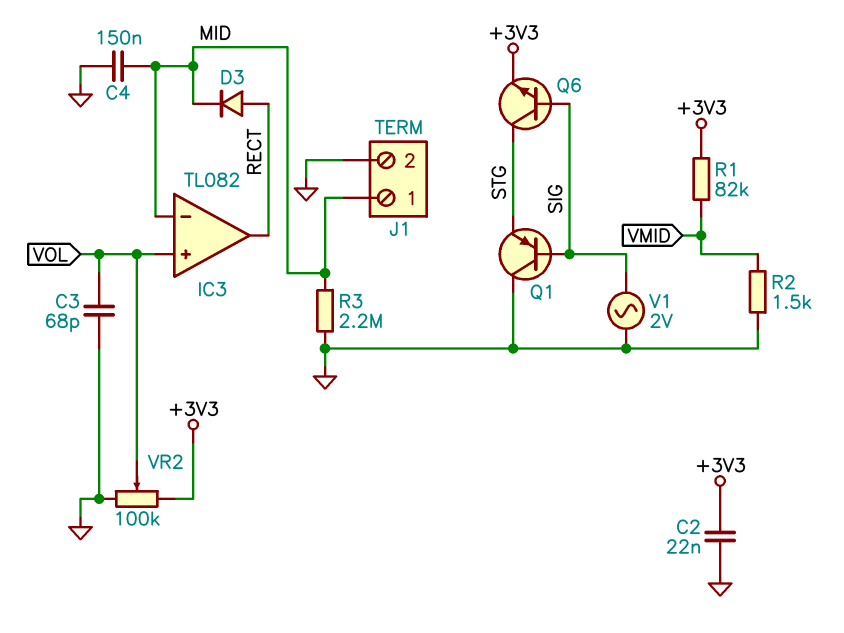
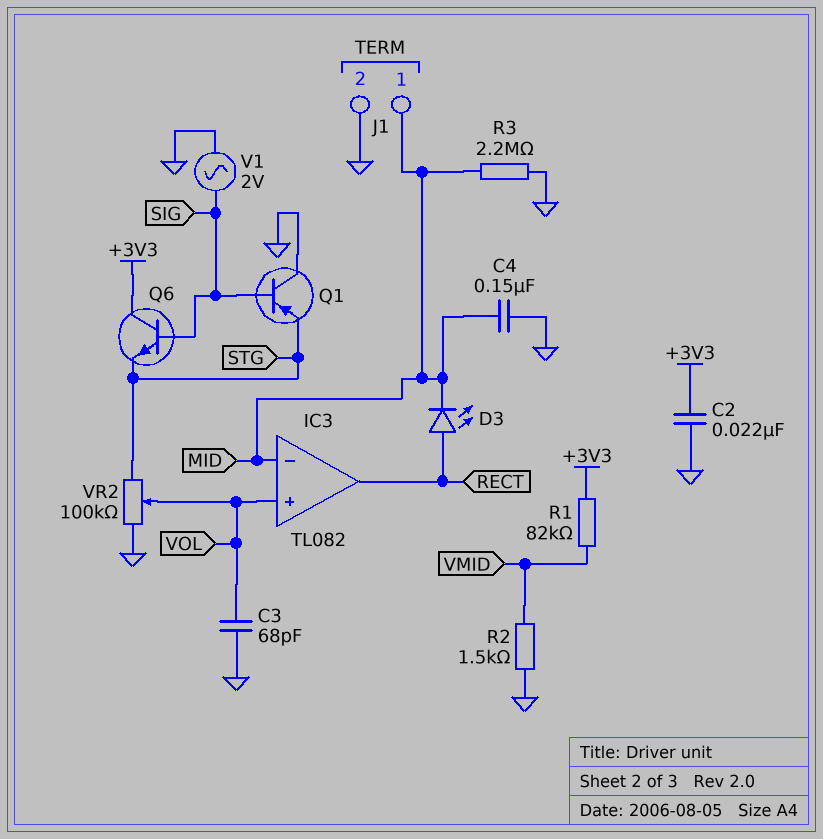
D3: diode (A RECT, K MID) -> LED (A RECT, K MID)
Q6: NPN (B SIG, C STG, E +3V3) -> NPN (B SIG, C +3V3, E STG)
VR2: 100k (+3V3, GND, wiper VOL) -> 100k (GND, STG, wiper VOL)

